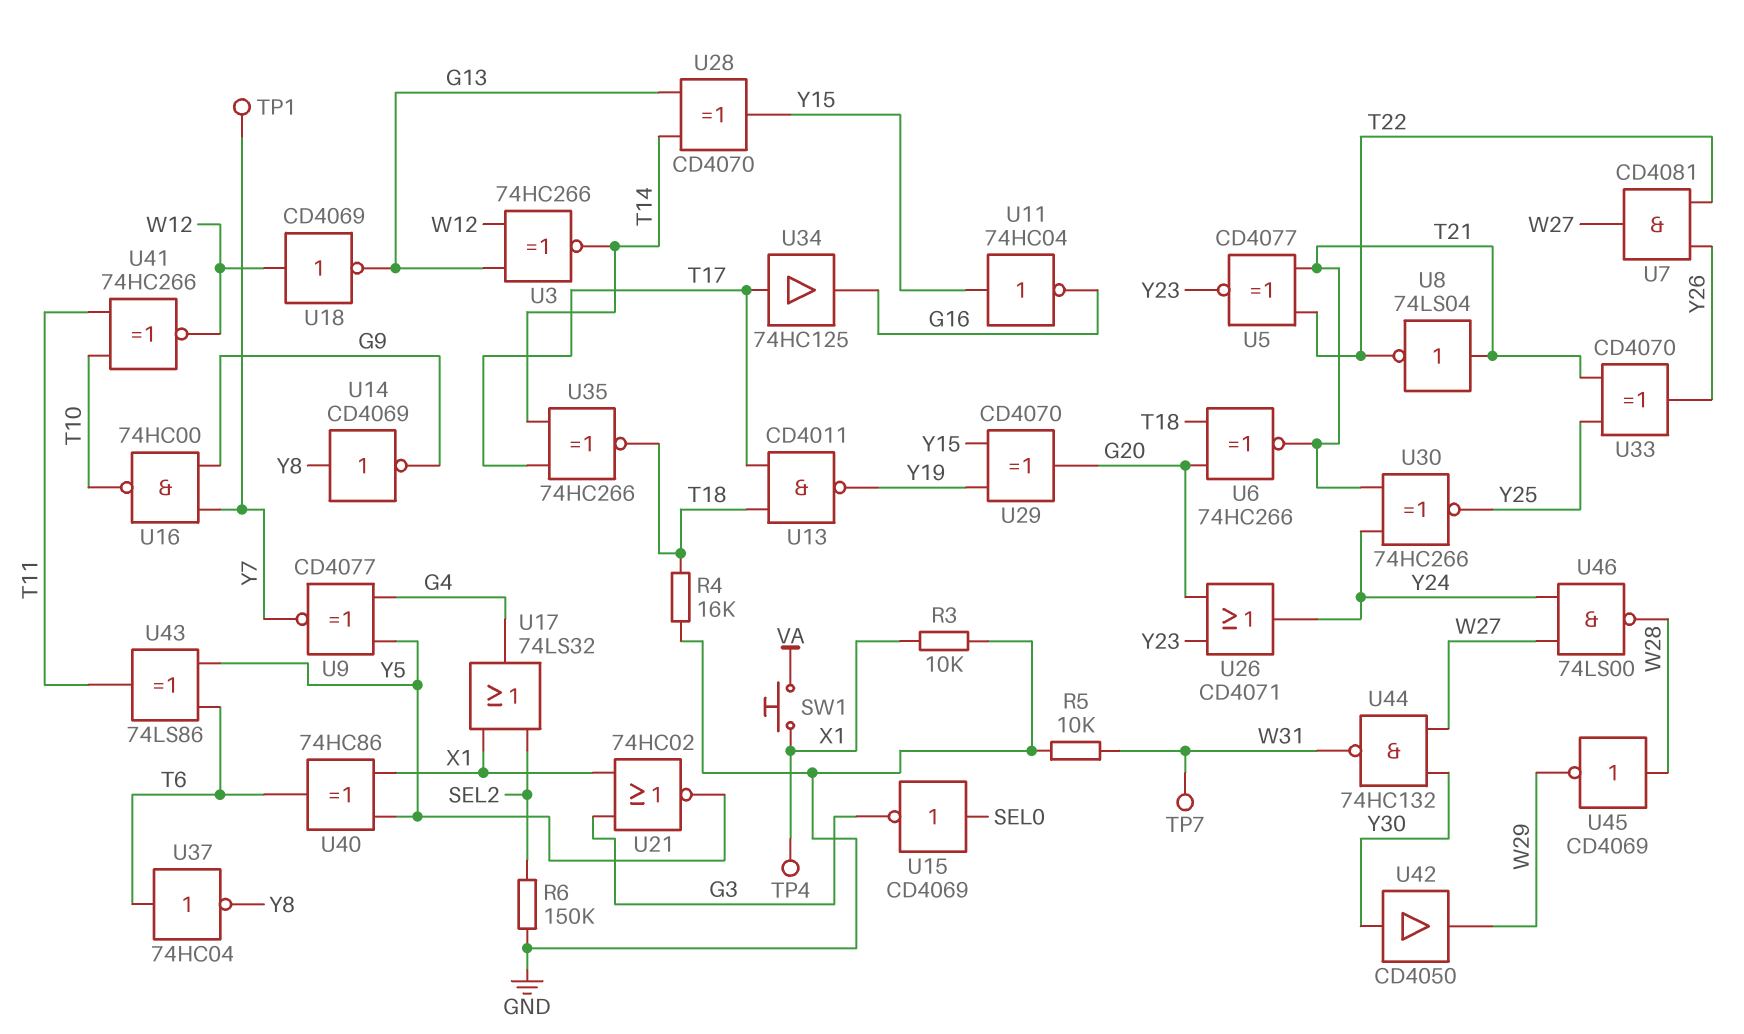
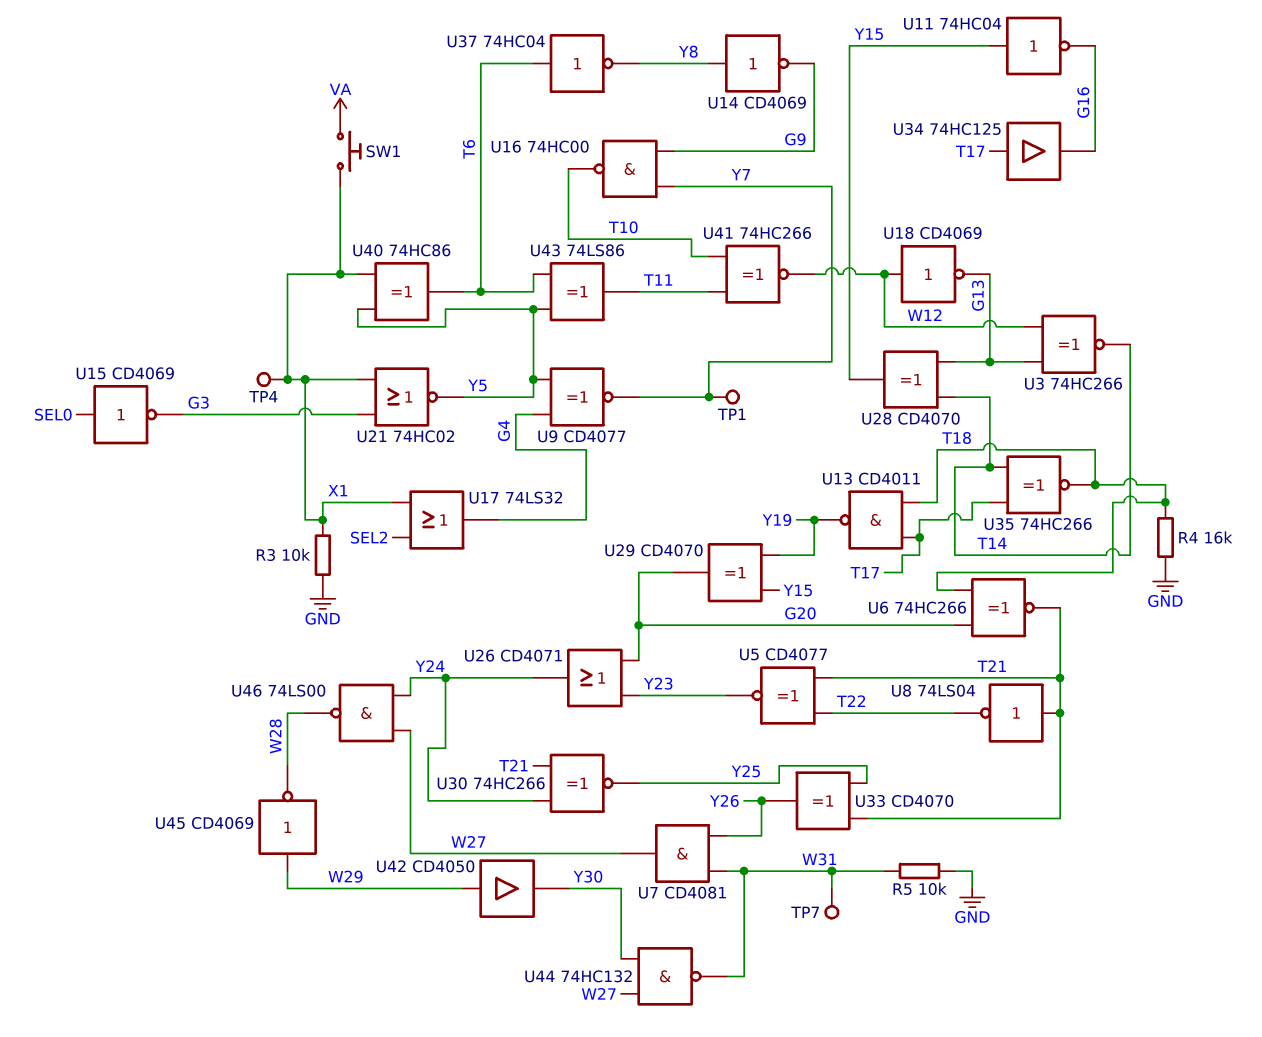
R6: 150k (GND, SEL2) -> none
U7: AND CD4081 (in T22, in Y26, out W27) -> AND CD4081 (in W31, in Y26, out W27)
U42: buffer CD4050 (in Y30, out W29) -> buffer CD4050 (in W29, out Y30)
U45: NOT CD4069 (in W28, out W29) -> NOT CD4069 (in W29, out W28)

